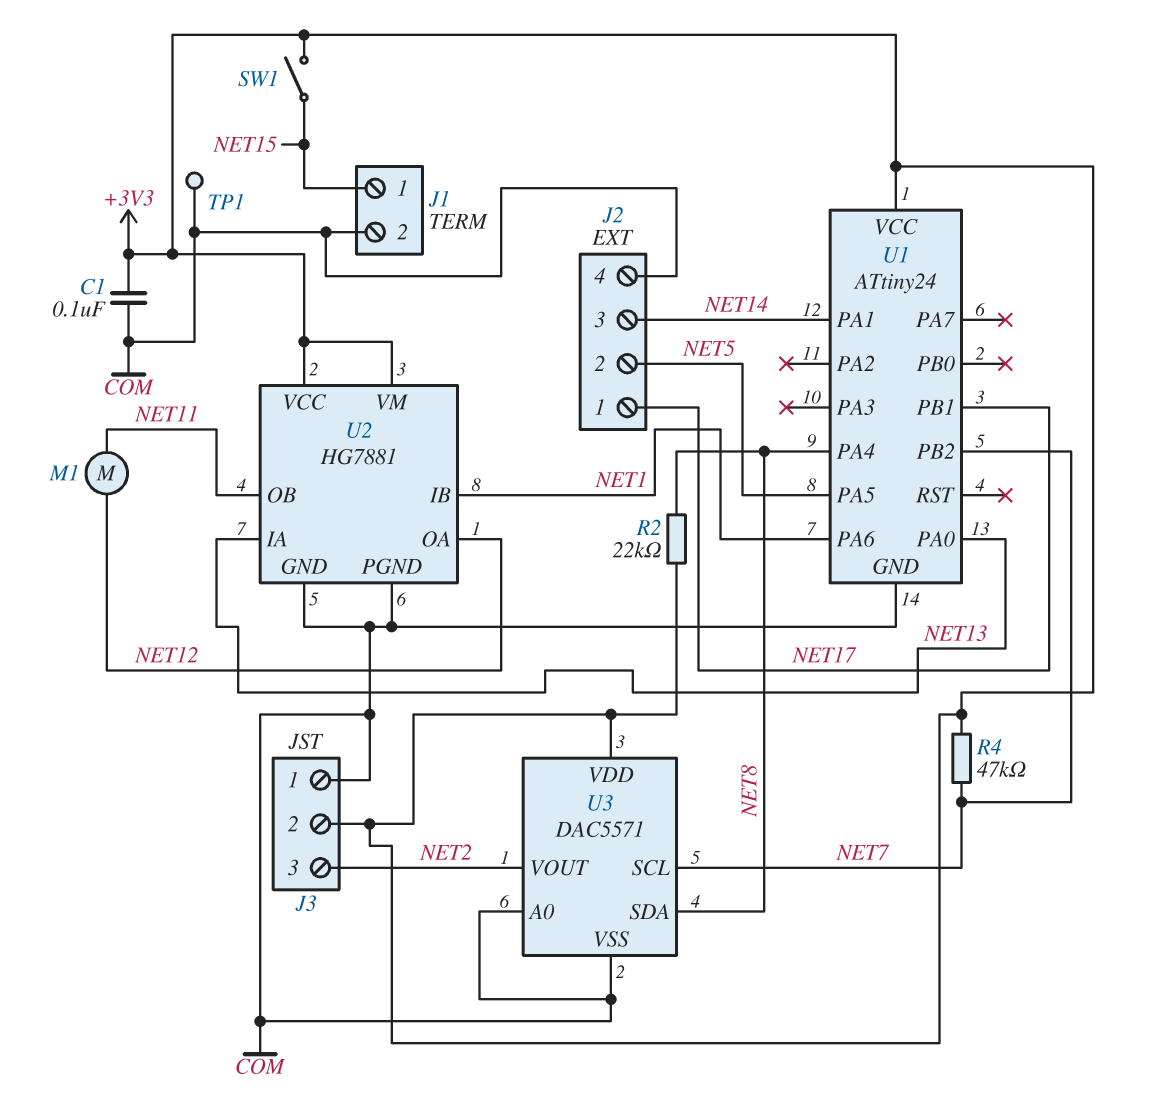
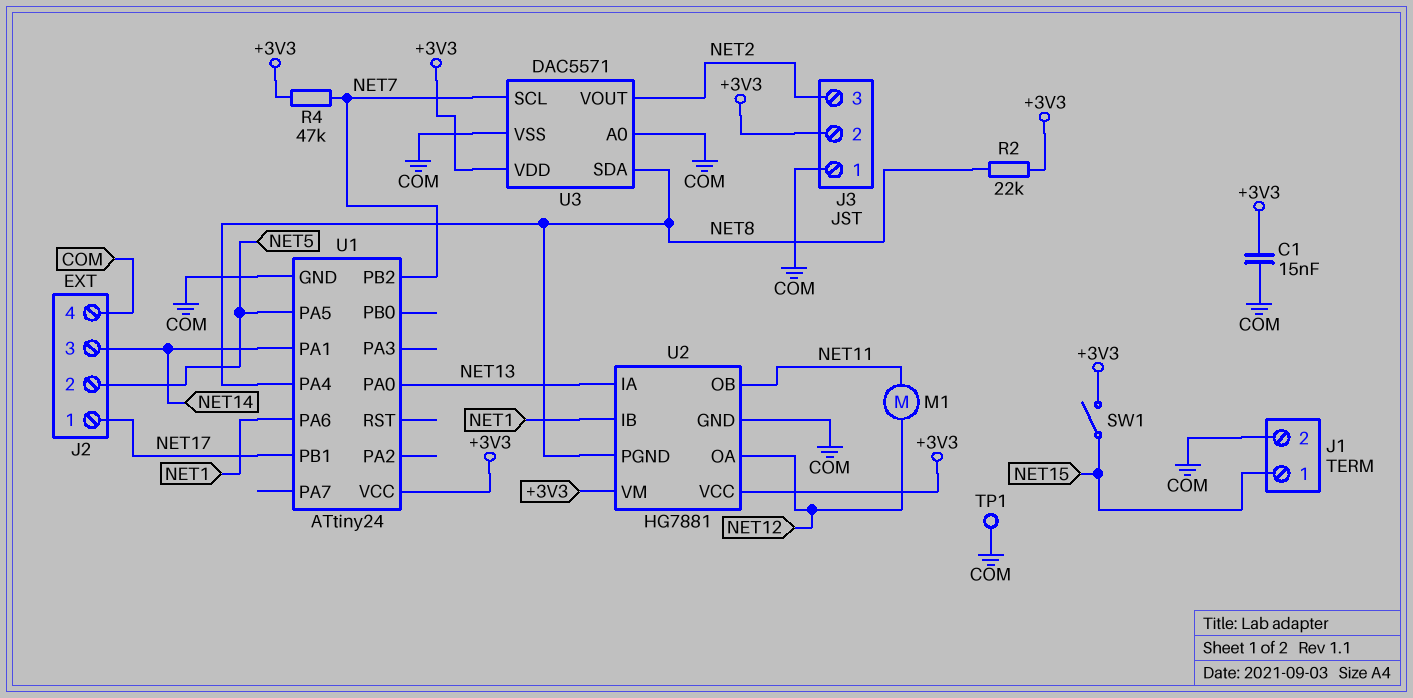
C1: 100nF (+3V3, COM) -> 15nF (+3V3, COM)
U2 pin PGND: COM -> NET8

